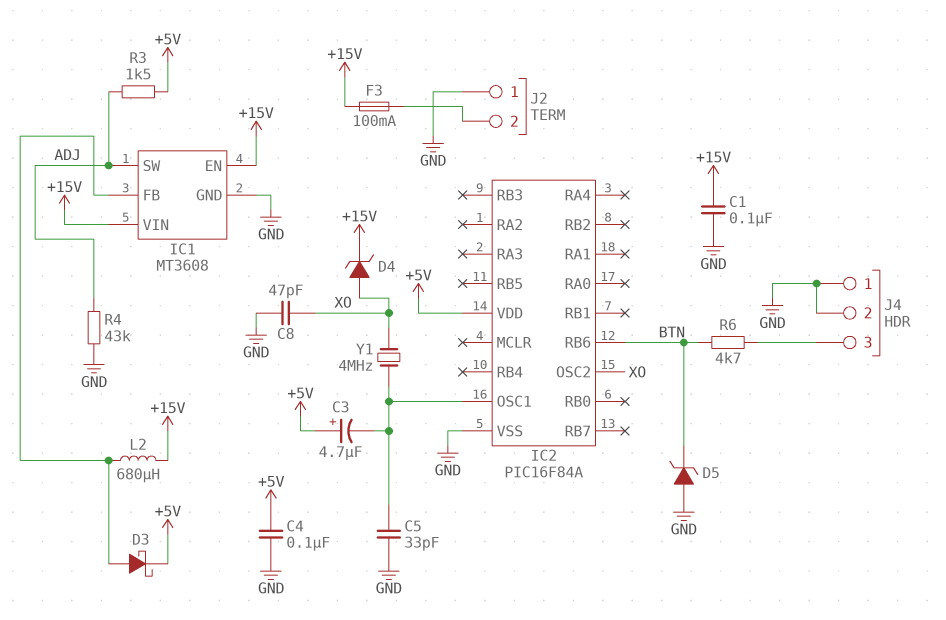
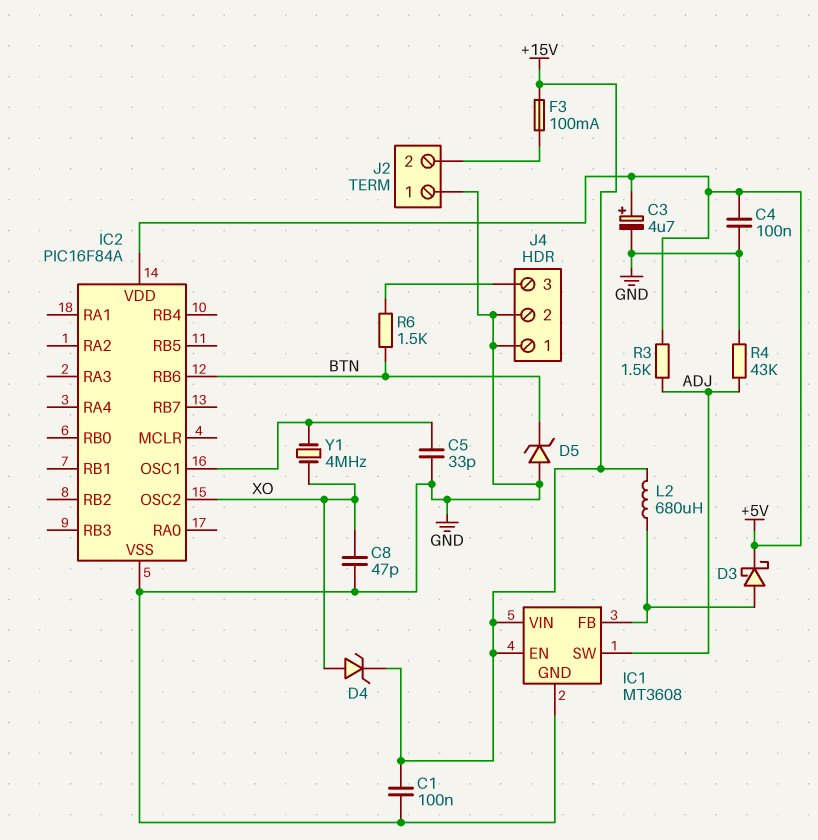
C3: 4.7uF (plus +5V, minus IC2/OSC1) -> 4.7uF (plus +5V, minus GND)
R6: 4.7k (BTN, J4/3) -> 1.5k (BTN, J4/3)

